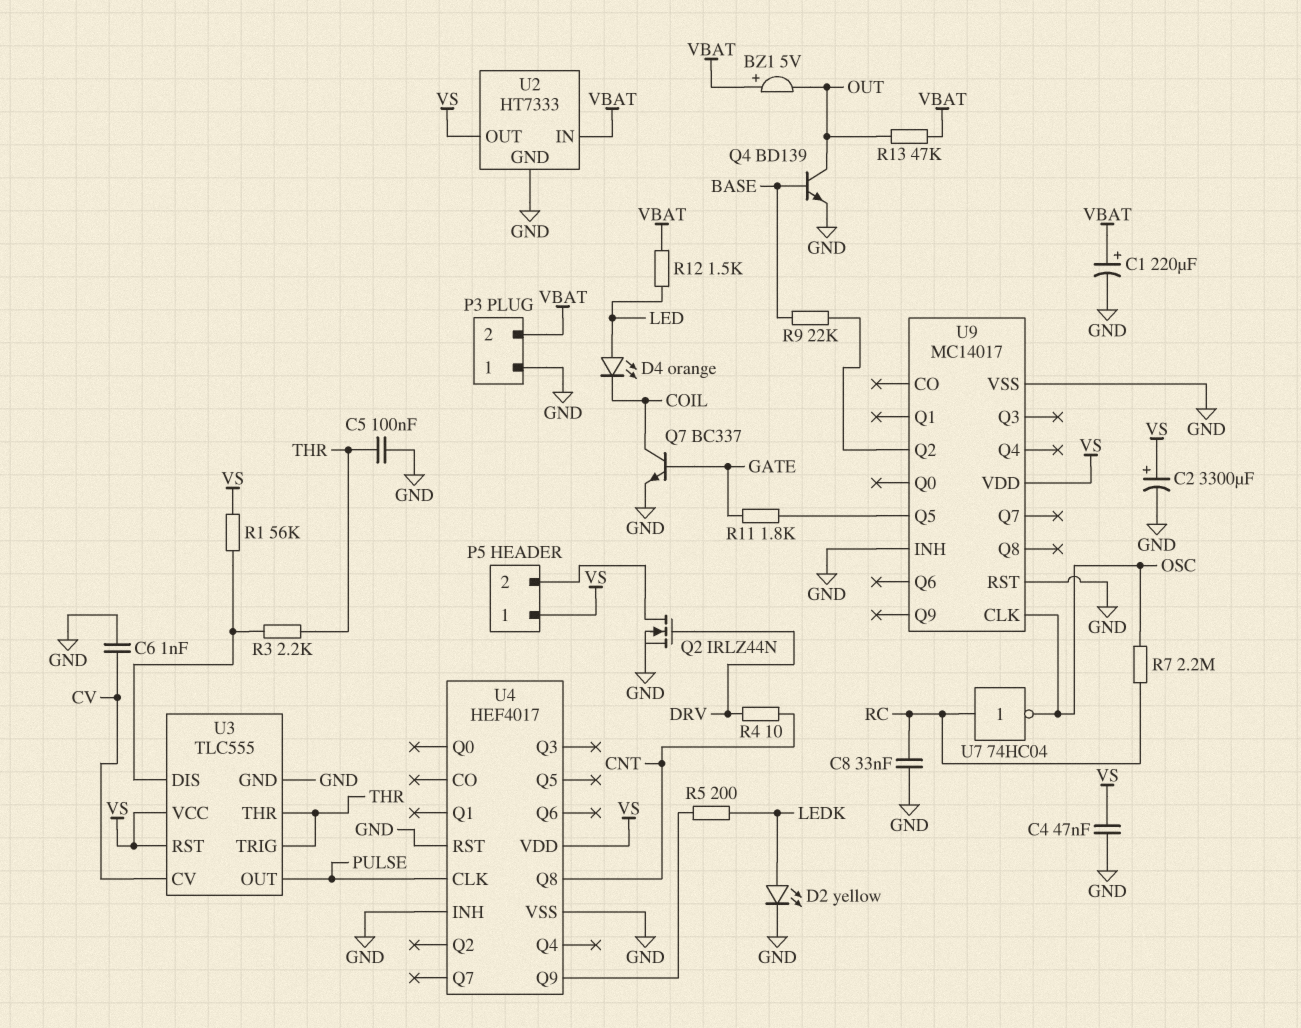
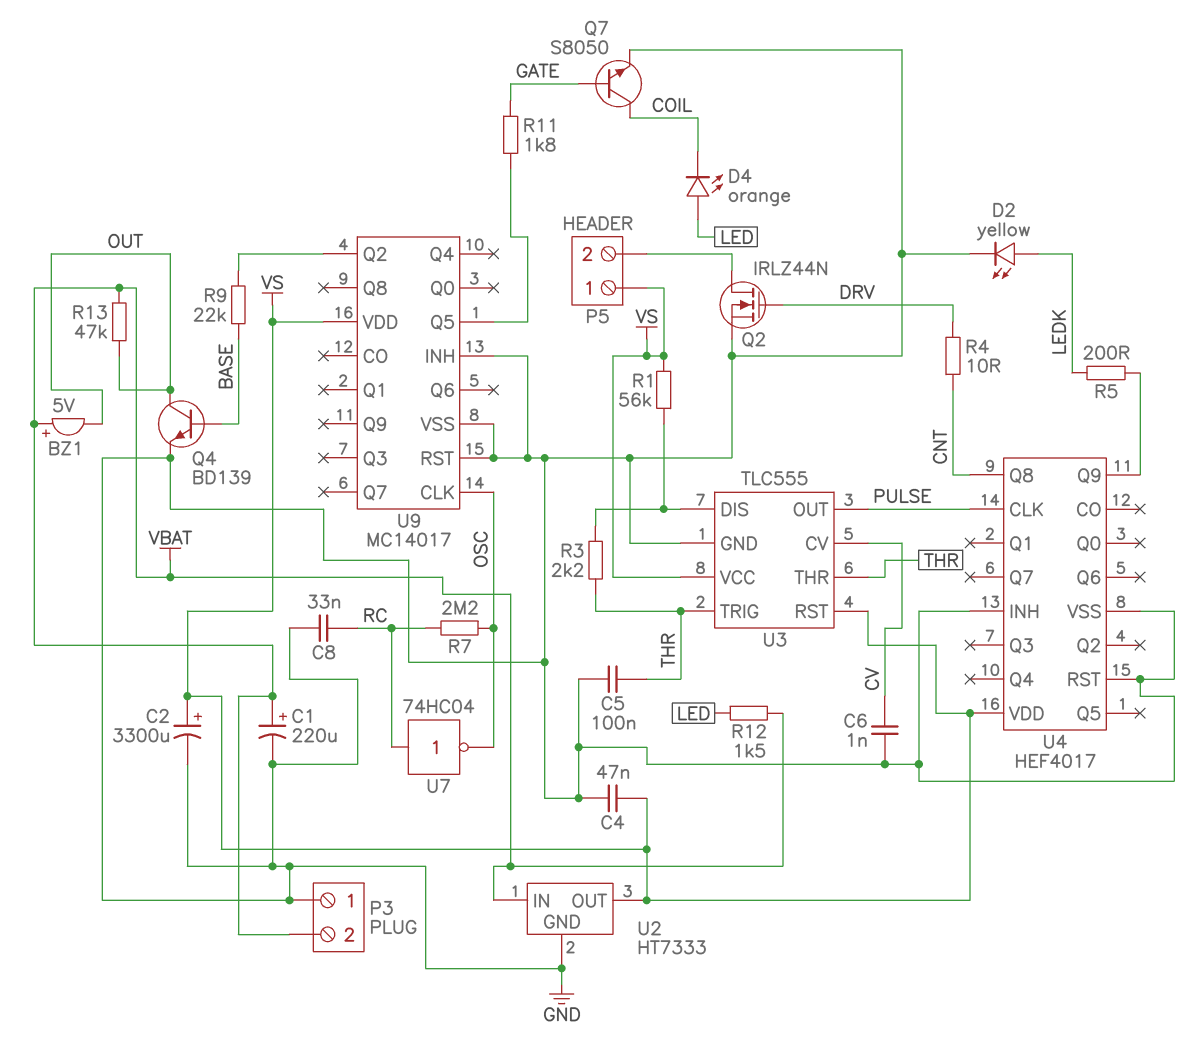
Q7: NPN BC337 (B GATE, C COIL, E GND) -> NPN S8050 (B GATE, C COIL, E GND)

